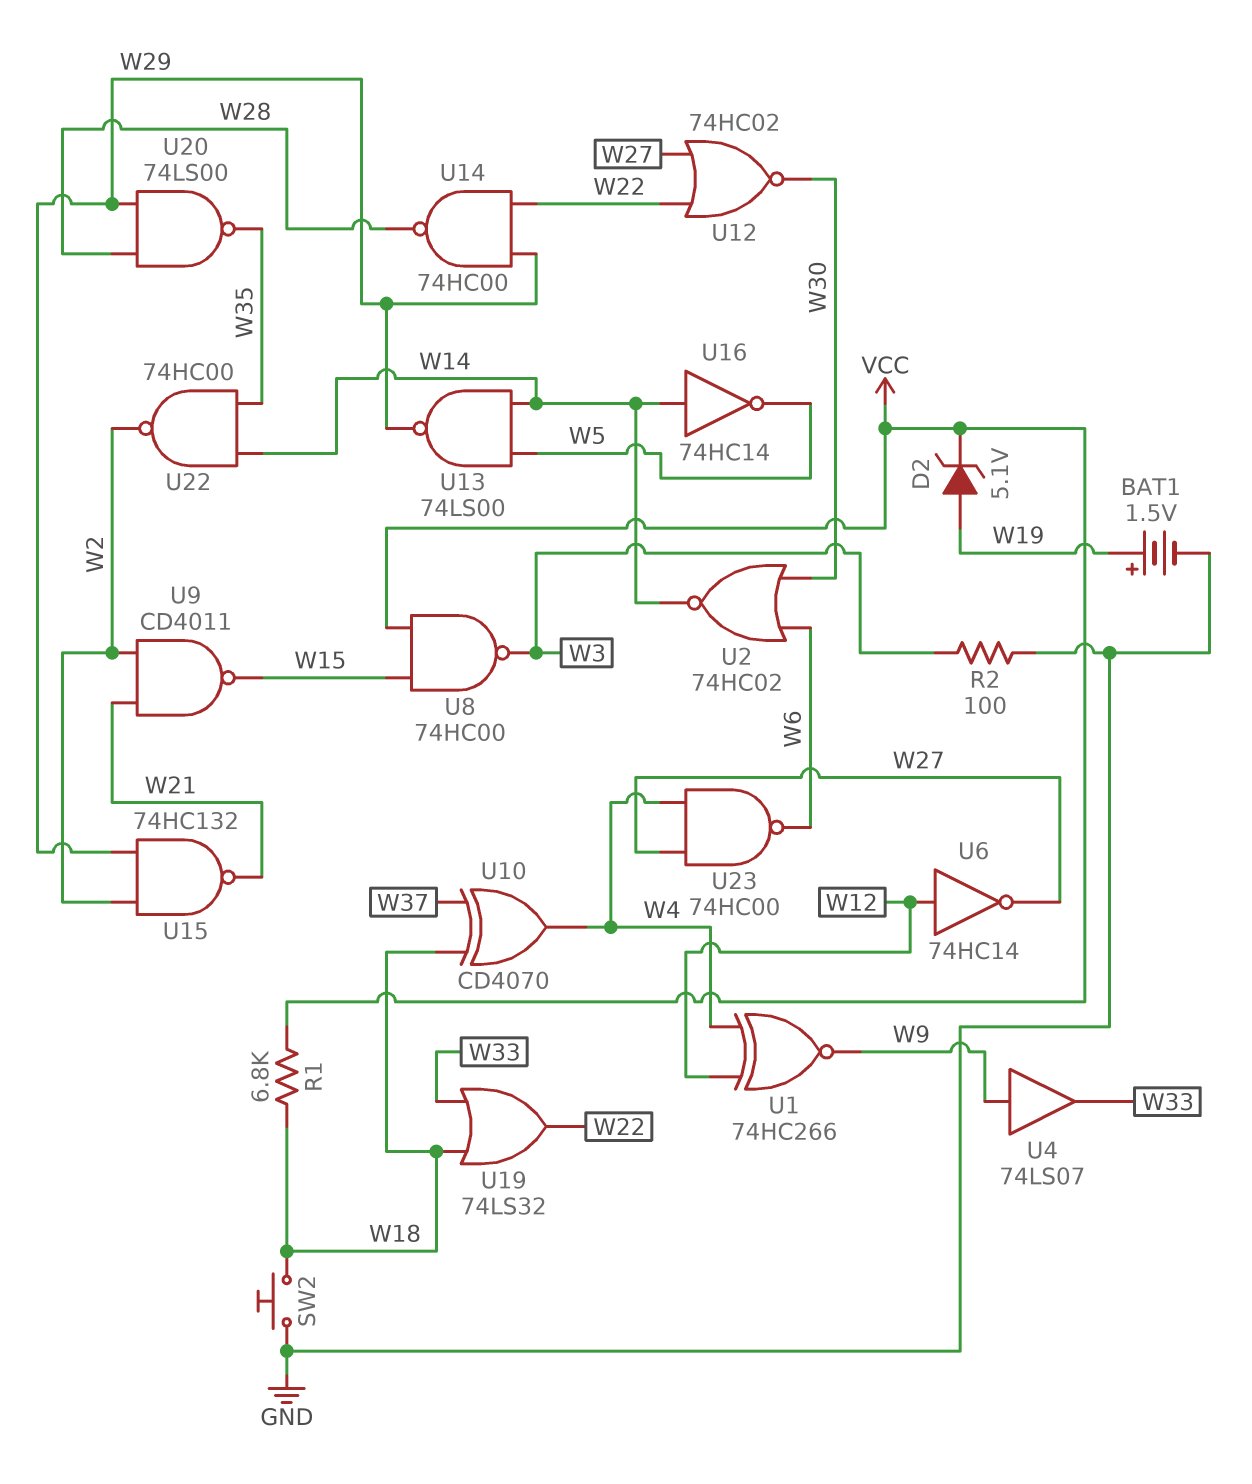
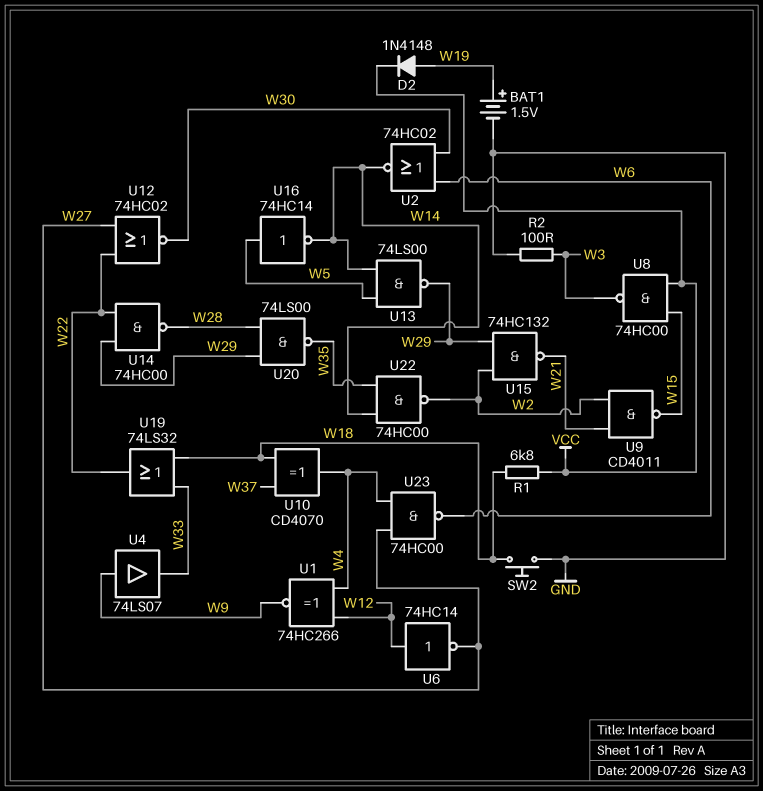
D2: zener 5.1V (A W19, K VCC) -> diode 1N4148 (A W19, K VCC)
U16: NOT 74HC14 (in W14, out W5) -> NOT 74HC14 (in W5, out W14)

